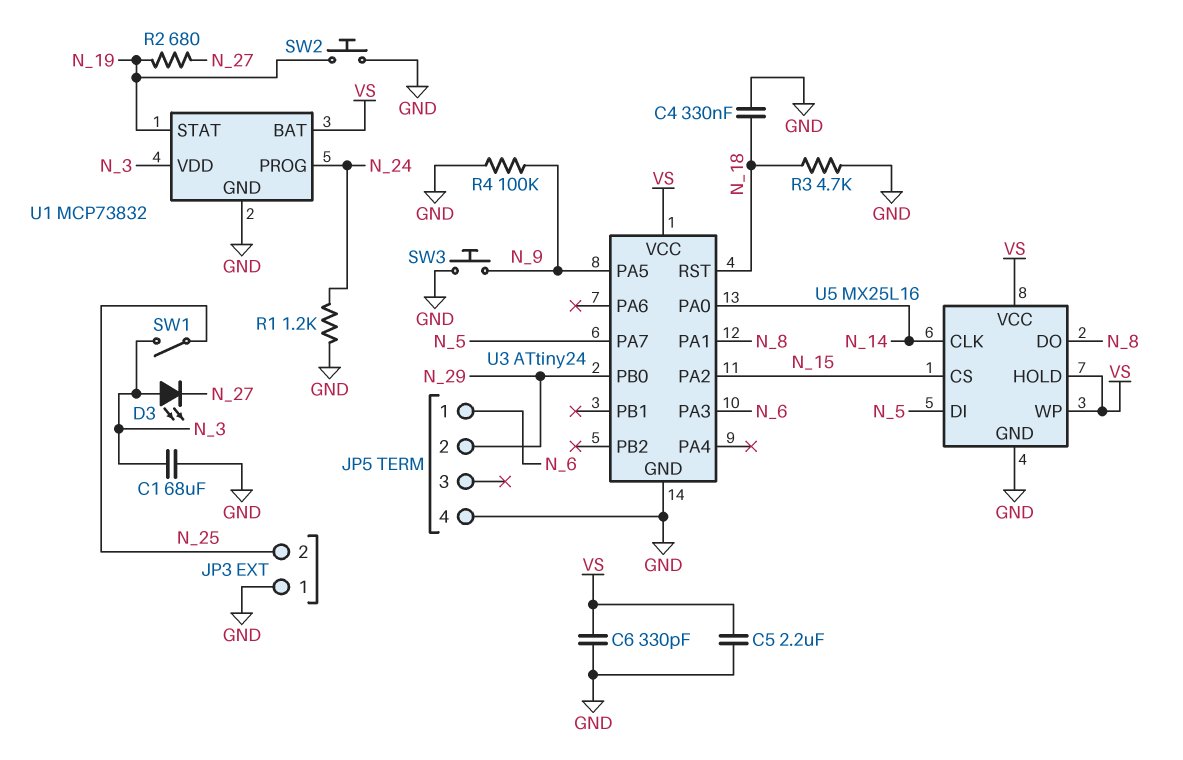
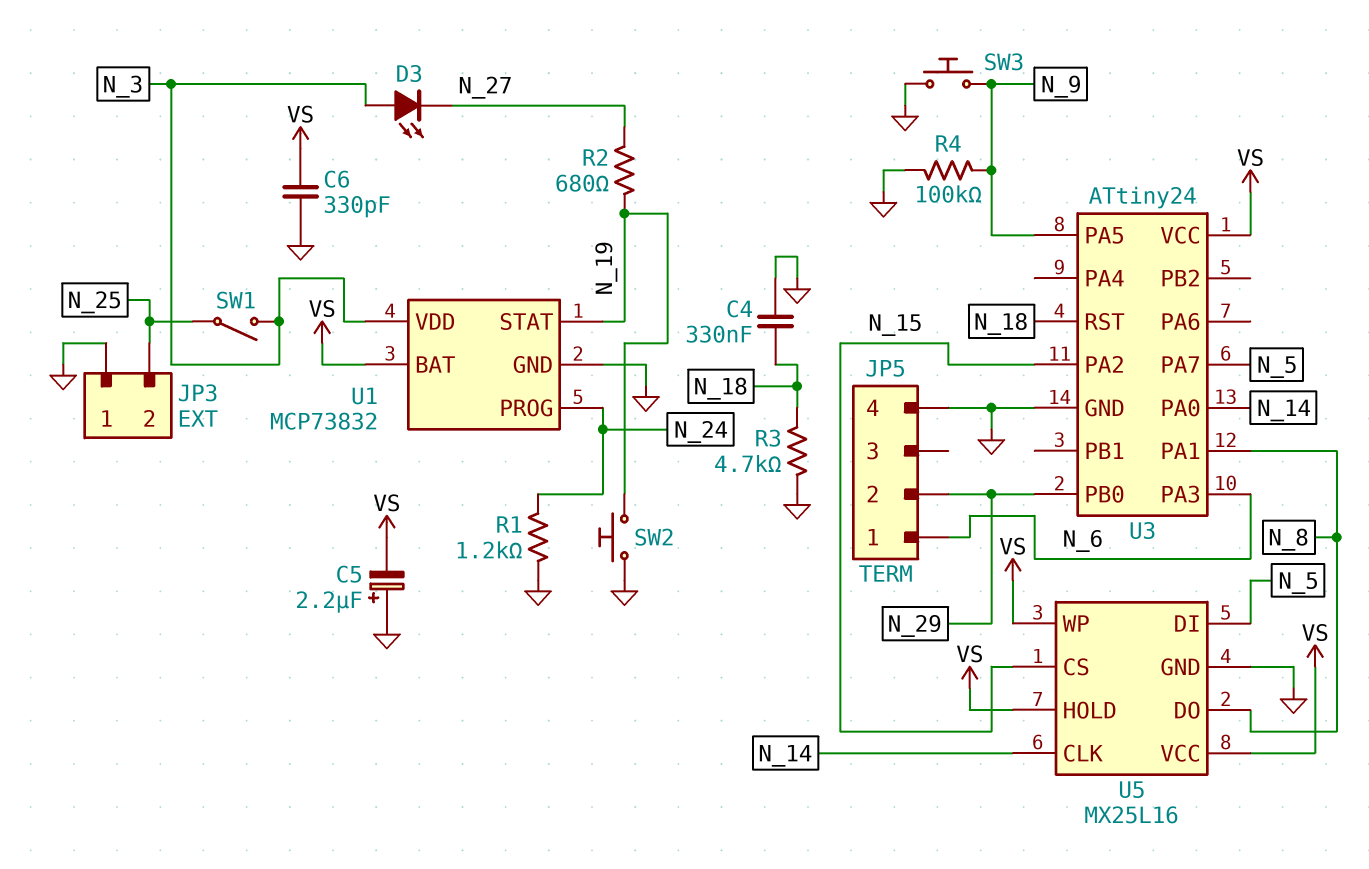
C1: 68uF (GND, N_3) -> none
C5: 2.2uF (GND, VS) -> 2.2uF (plus GND, minus VS)

